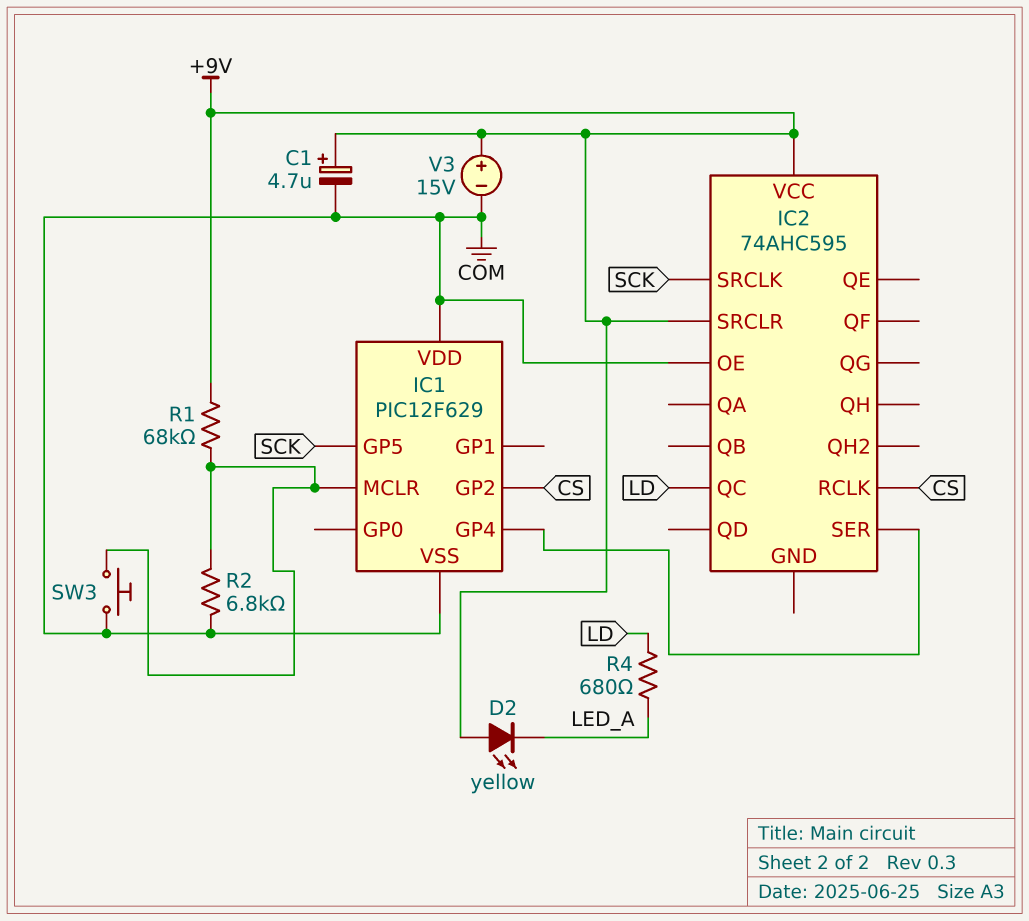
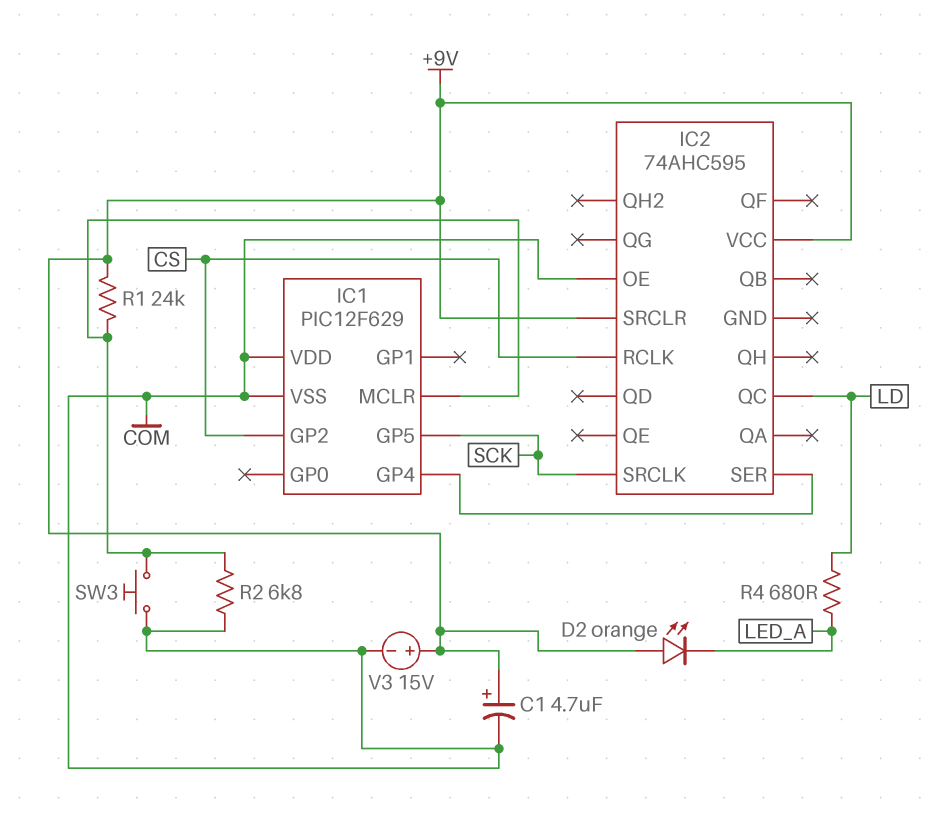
D2: LED yellow (A +9V, K LED_A) -> LED orange (A +9V, K LED_A)
R1: 68k (+9V, IC1/MCLR) -> 24k (+9V, IC1/MCLR)

